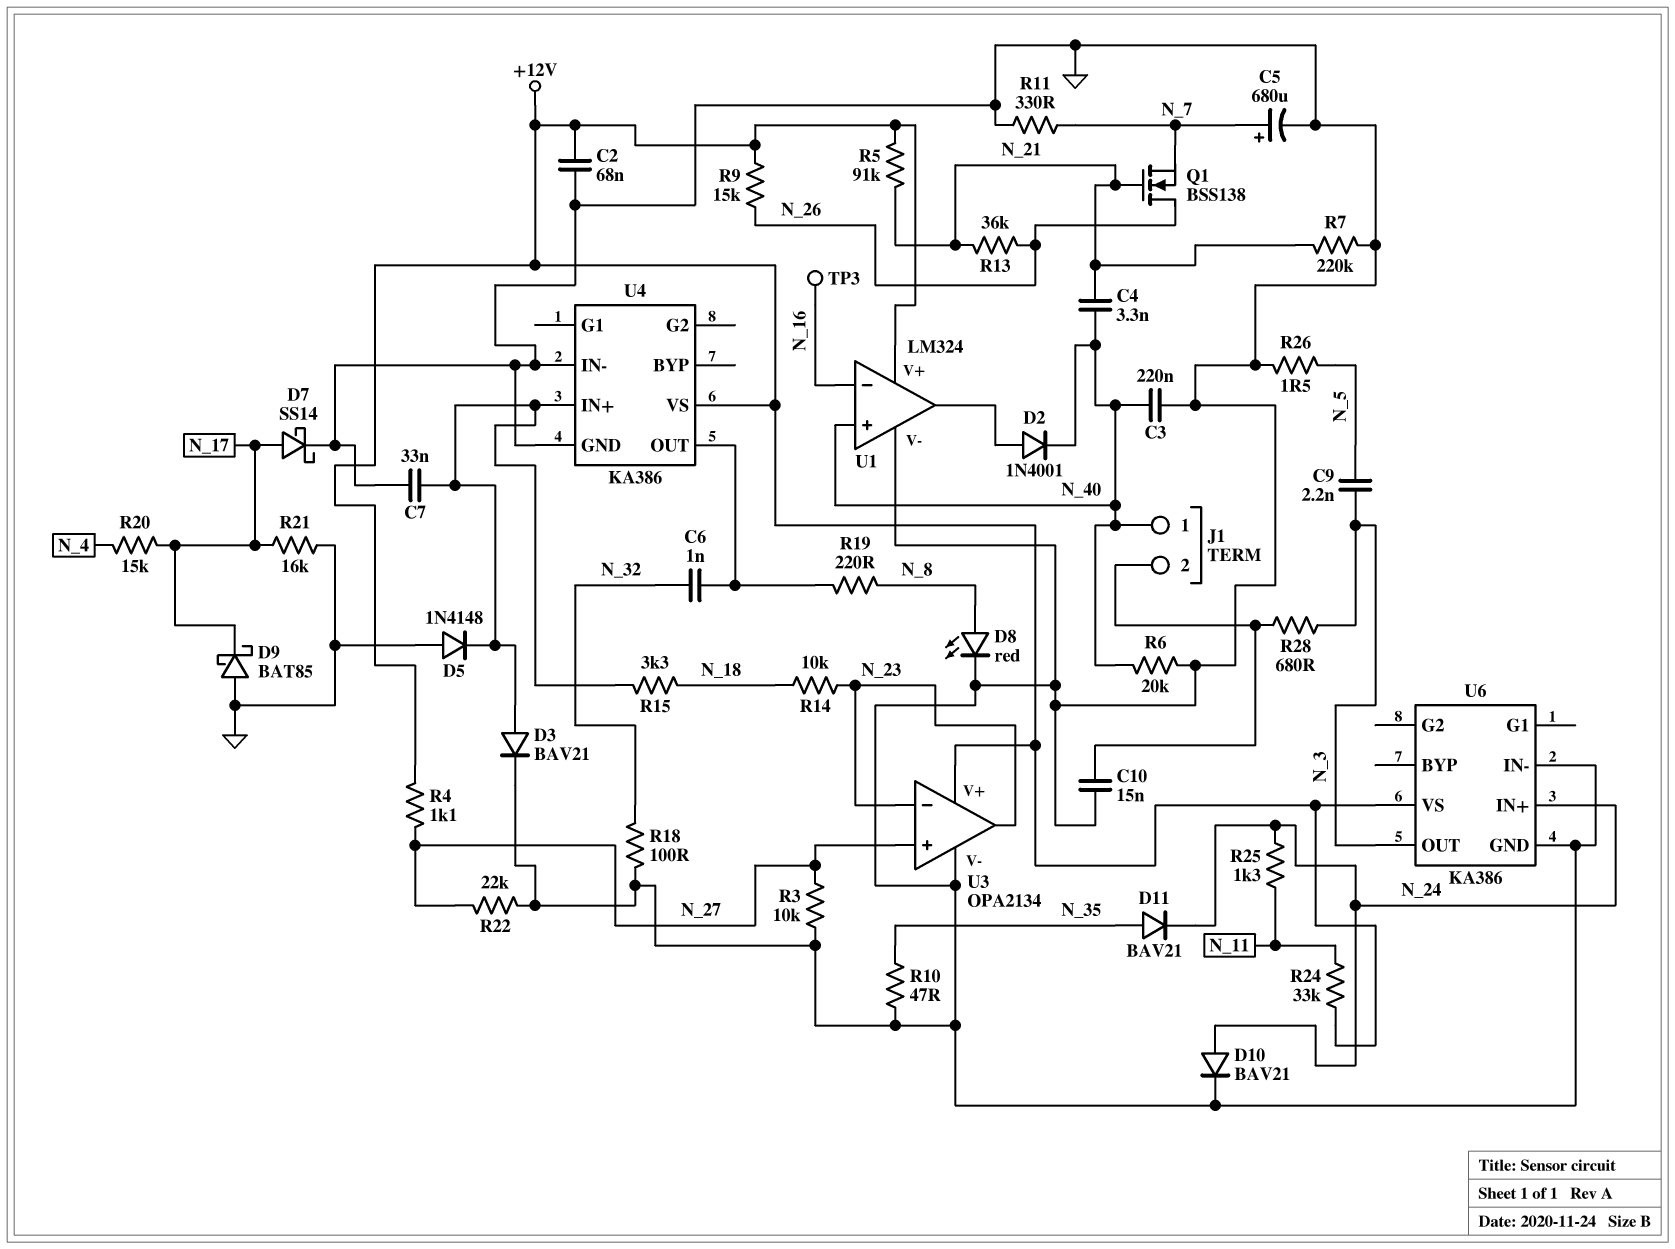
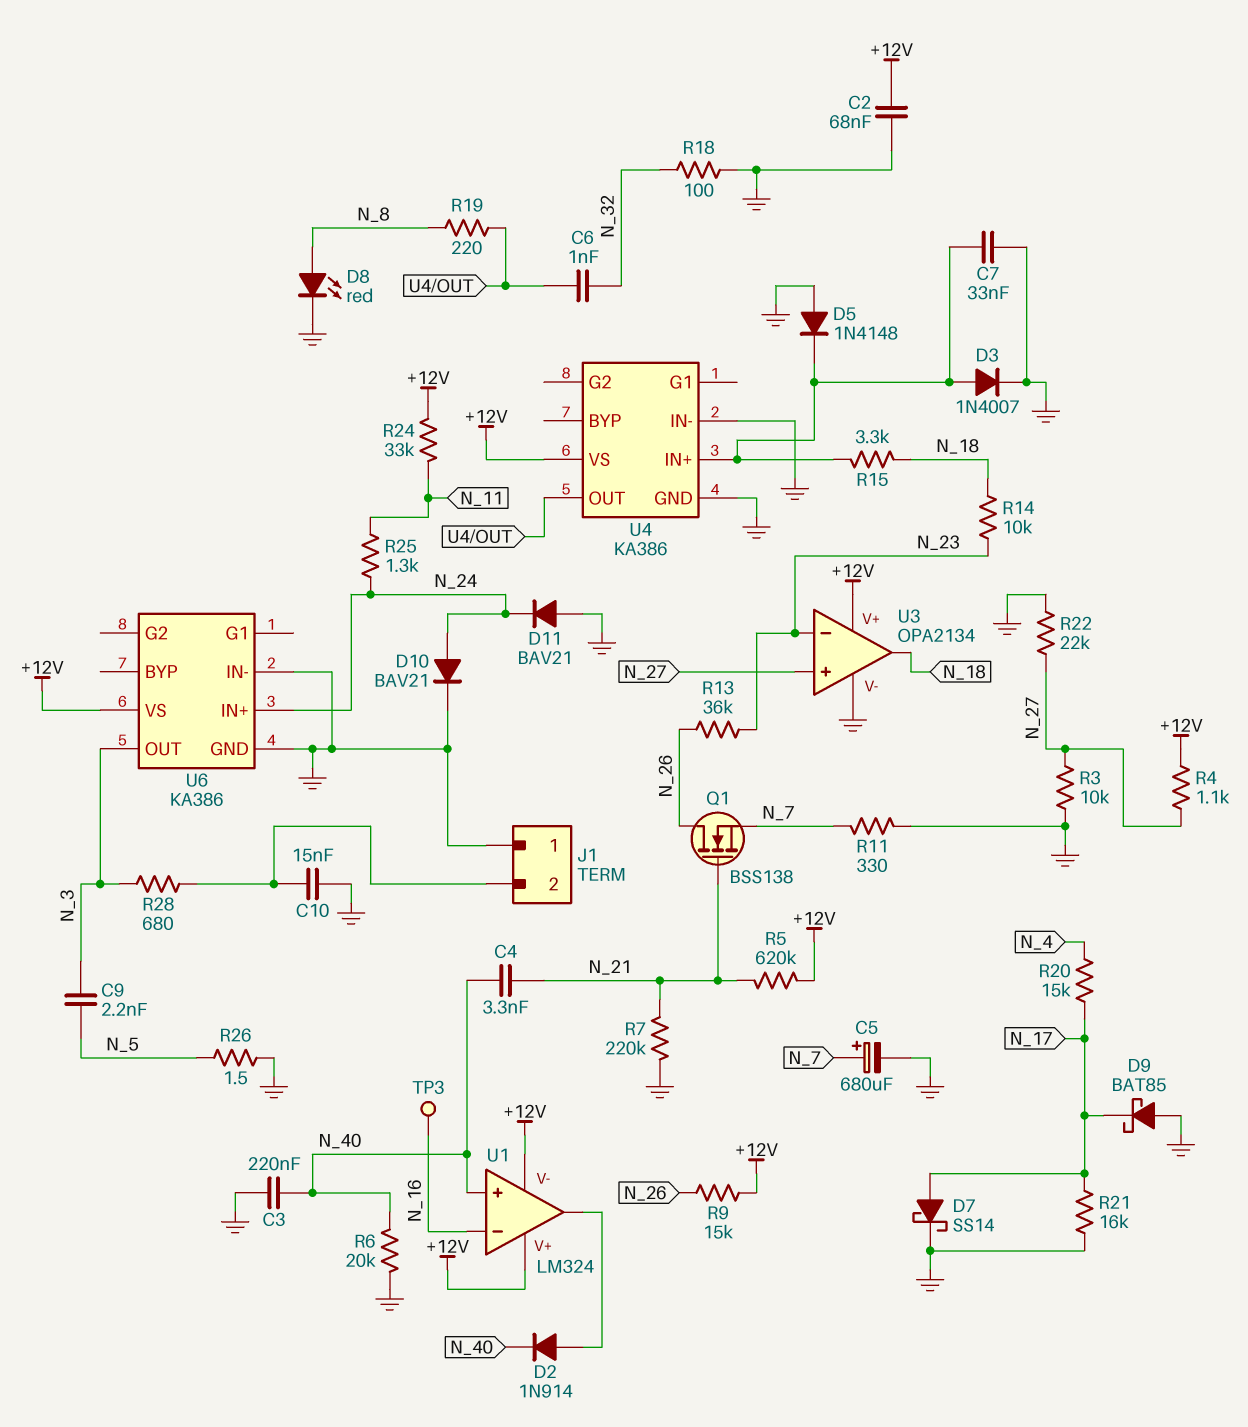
D2: diode 1N4001 (A U1/out, K N_40) -> diode 1N914 (A U1/out, K N_40)
D3: diode BAV21 (A U4/IN+, K GND) -> diode 1N4007 (A U4/IN+, K GND)
D11: diode BAV21 (A N_35, K N_24) -> diode BAV21 (A GND, K N_24)
J1 pin 1: N_40 -> GND
R5: 91k (+12V, N_21) -> 620k (+12V, N_21)
R10: 47 (GND, N_35) -> none
R13: 36k (N_21, N_26) -> 36k (N_23, N_26)
U1 pin V-: GND -> +12V
U3 pin out: N_23 -> N_18

